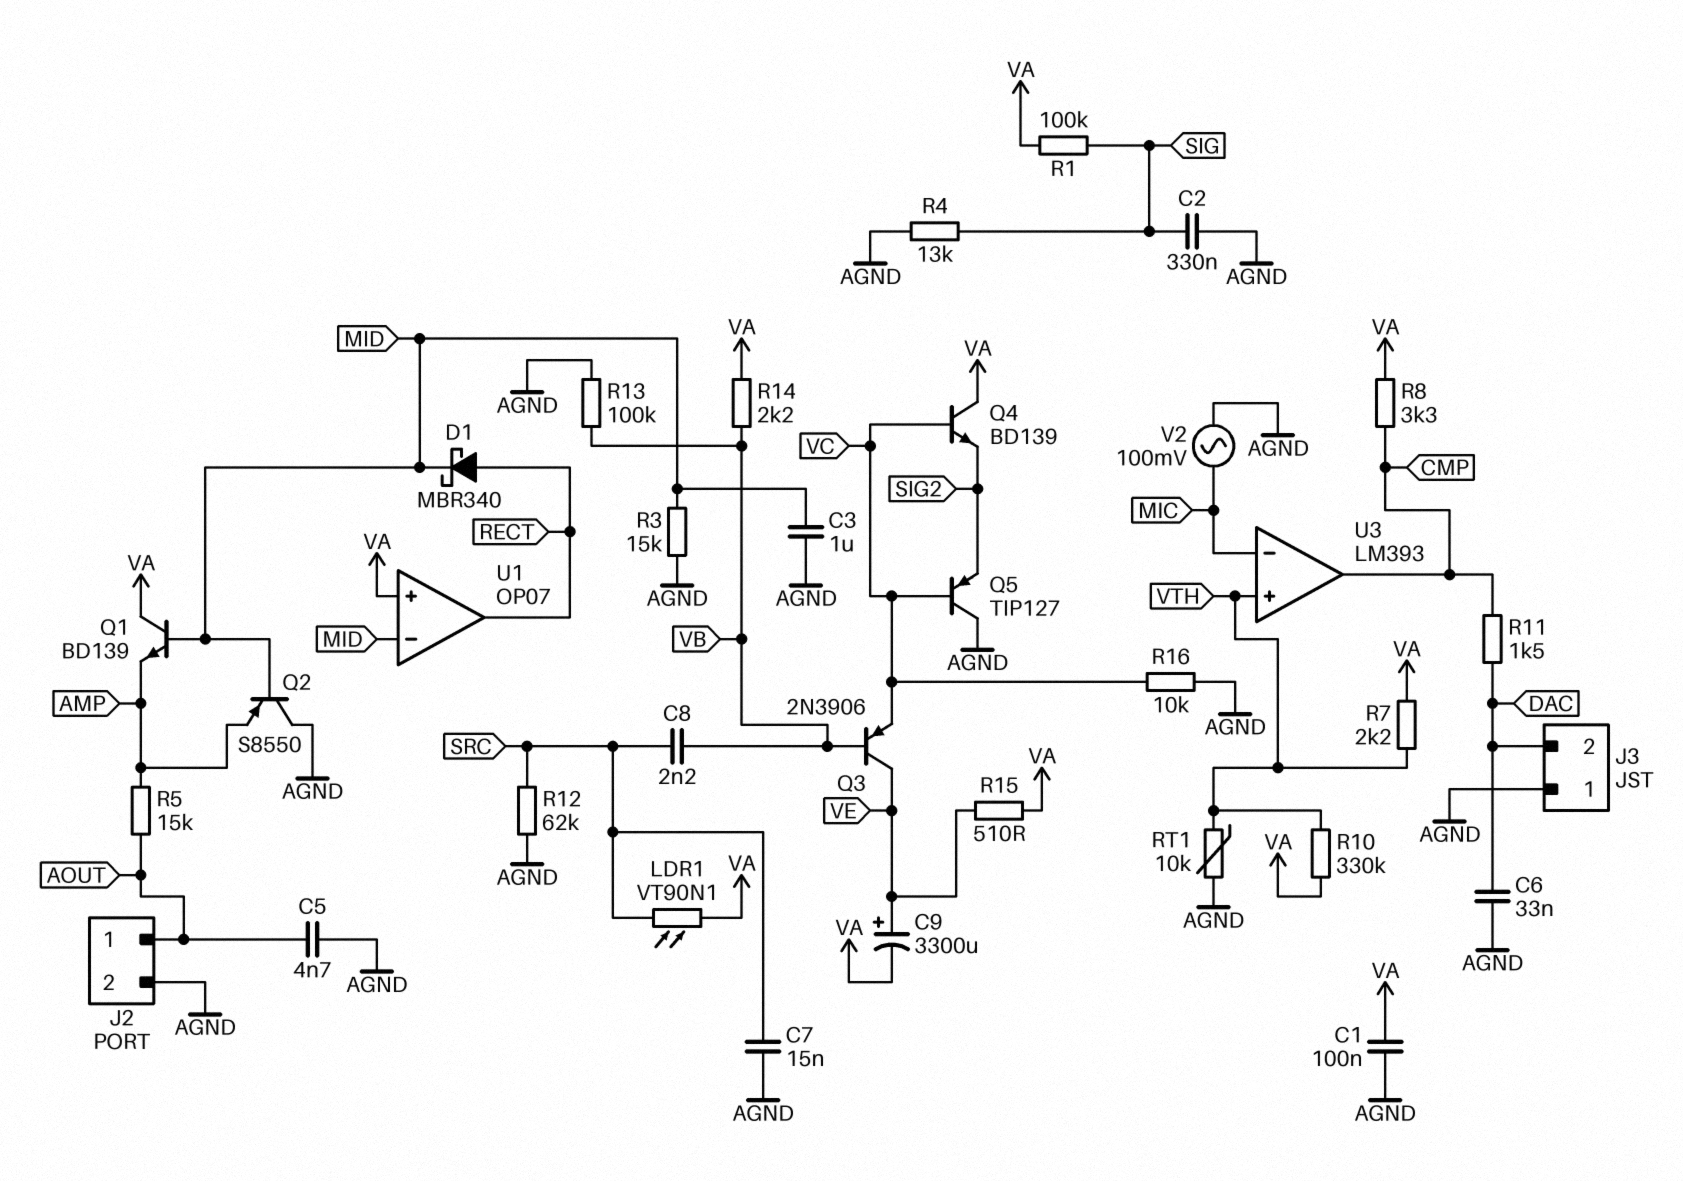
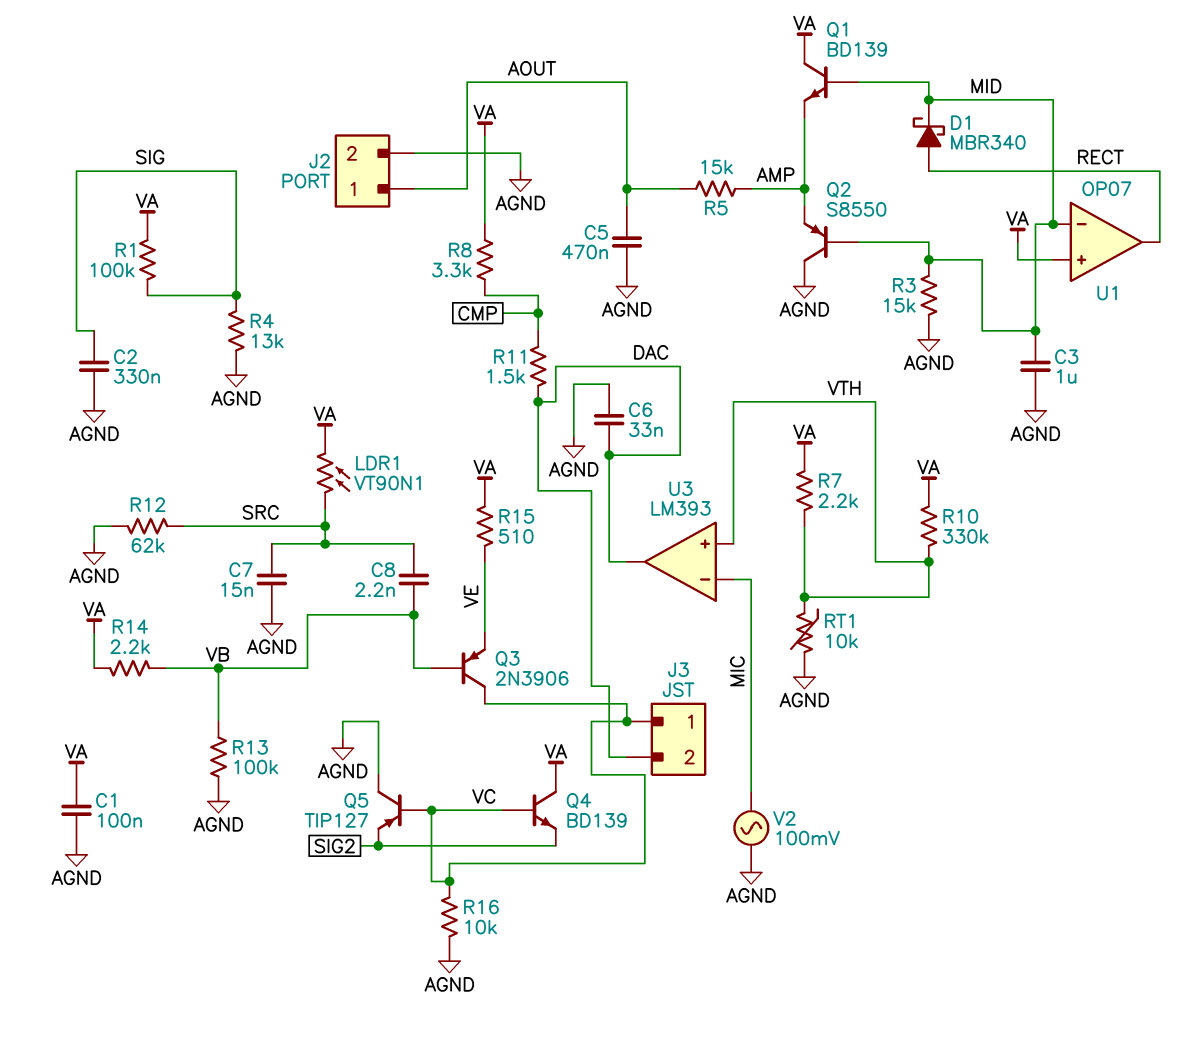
C5: 4.7nF (AGND, AOUT) -> 470nF (AGND, AOUT)
C9: 3300uF (plus VE, minus VA) -> none
J3 pin 1: AGND -> VC
Q3: PNP 2N3906 (B VB, C VE, E VC) -> PNP 2N3906 (B VB, C VC, E VE)
U3 pin out: CMP -> DAC

